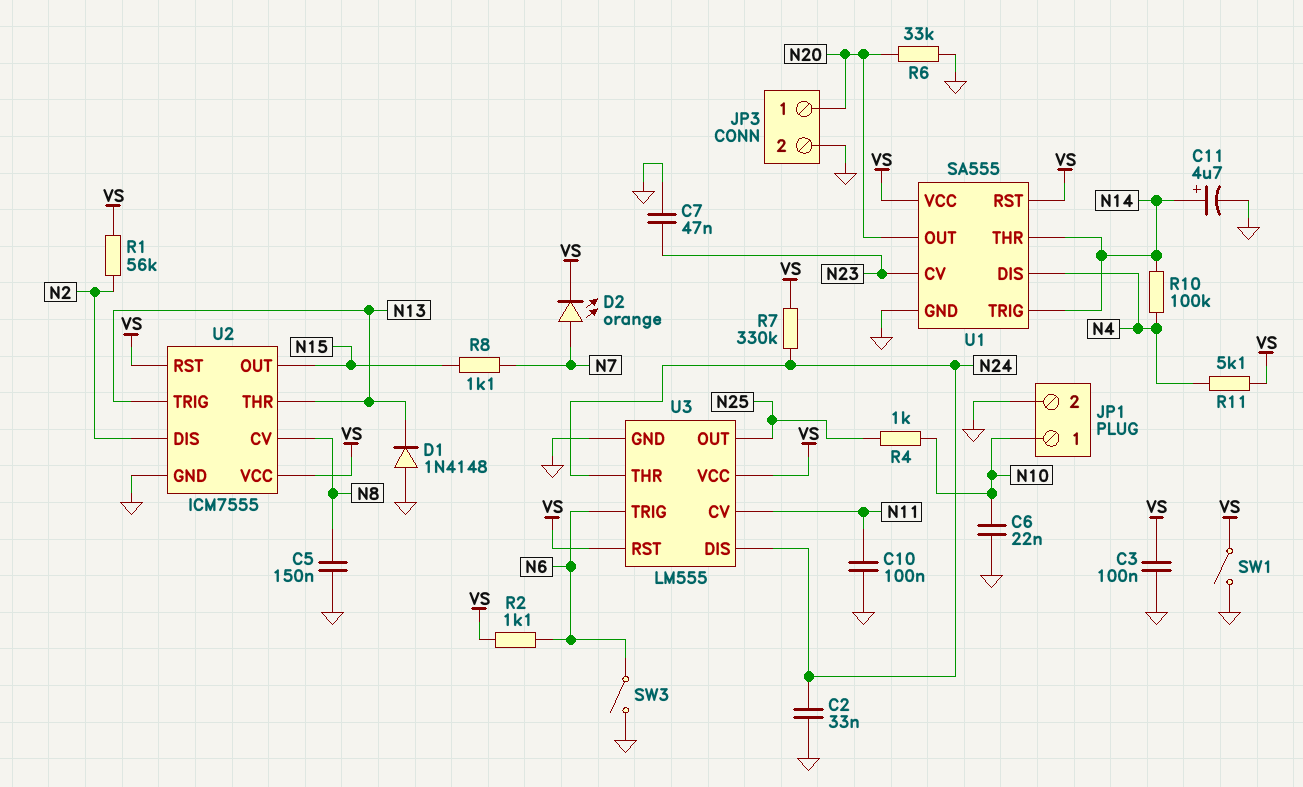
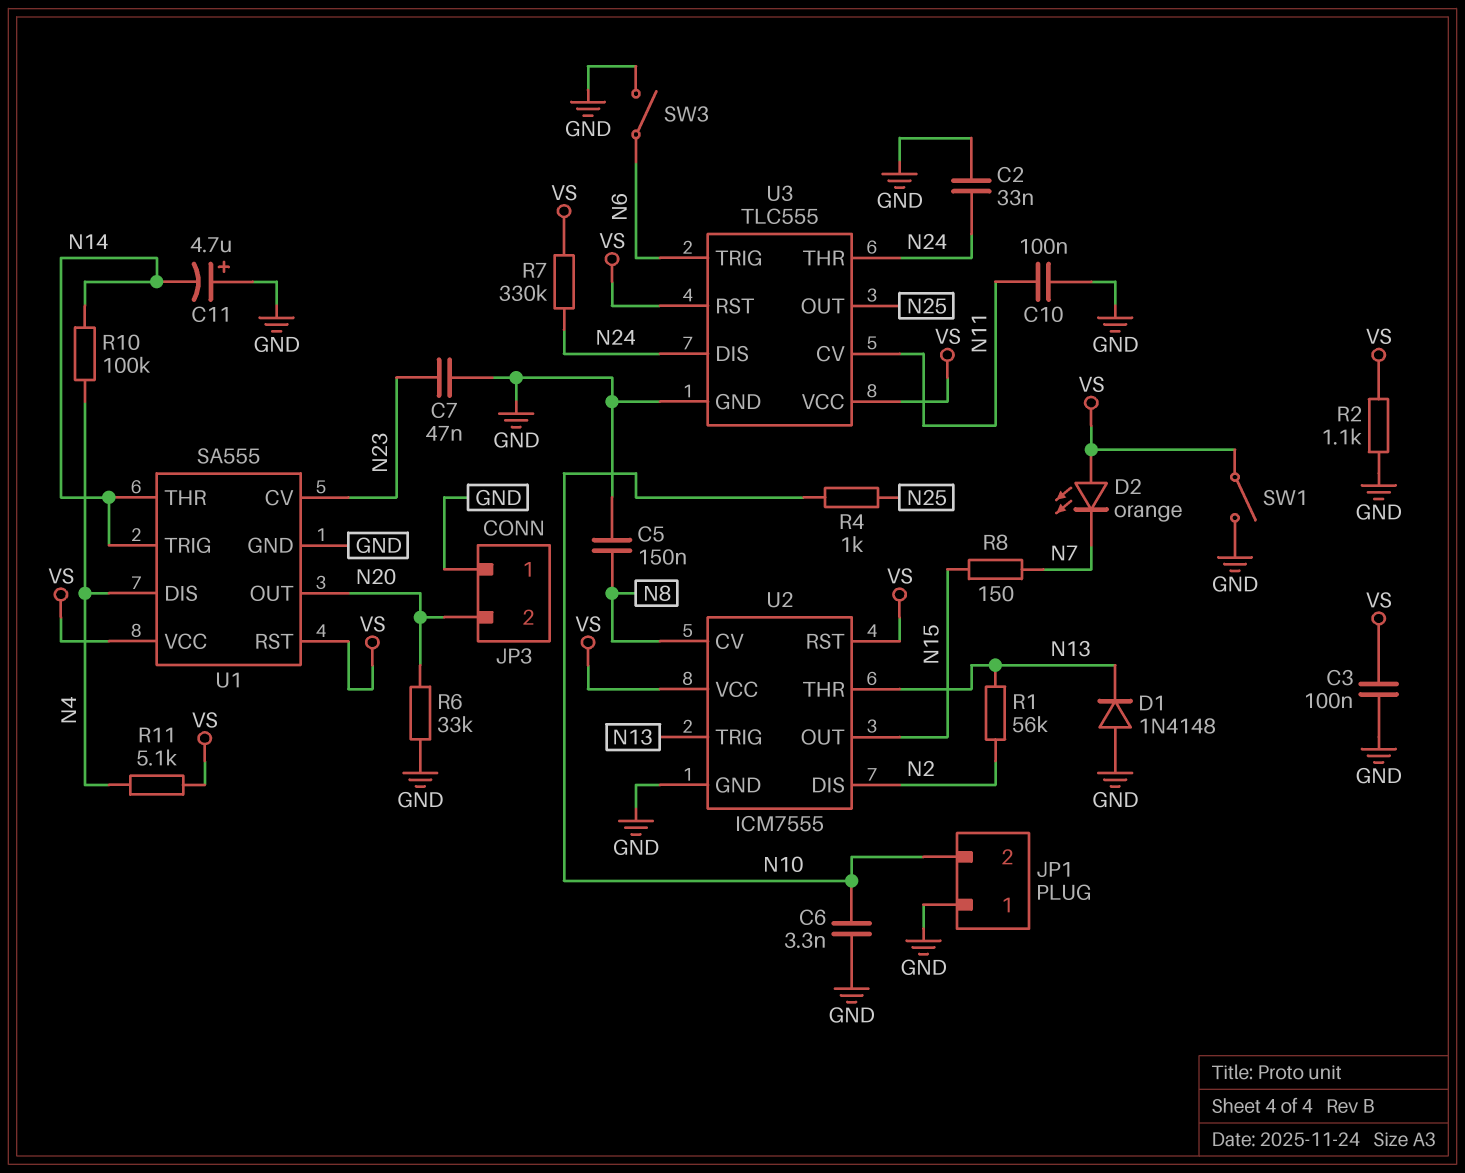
C6: 22nF (GND, N10) -> 3.3nF (GND, N10)
C11: 4.7uF (plus N14, minus GND) -> 4.7uF (plus GND, minus N14)
D2: LED orange (A N7, K VS) -> LED orange (A VS, K N7)
JP1 pin 1: N10 -> GND
JP1 pin 2: GND -> N10
JP3 pin 1: N20 -> GND
JP3 pin 2: GND -> N20
R1: 56k (N2, VS) -> 56k (N2, N13)
R2: 1.1k (N6, VS) -> 1.1k (GND, VS)
R8: 1.1k (N7, N15) -> 150 (N7, N15)
U3: LM555 -> TLC555

